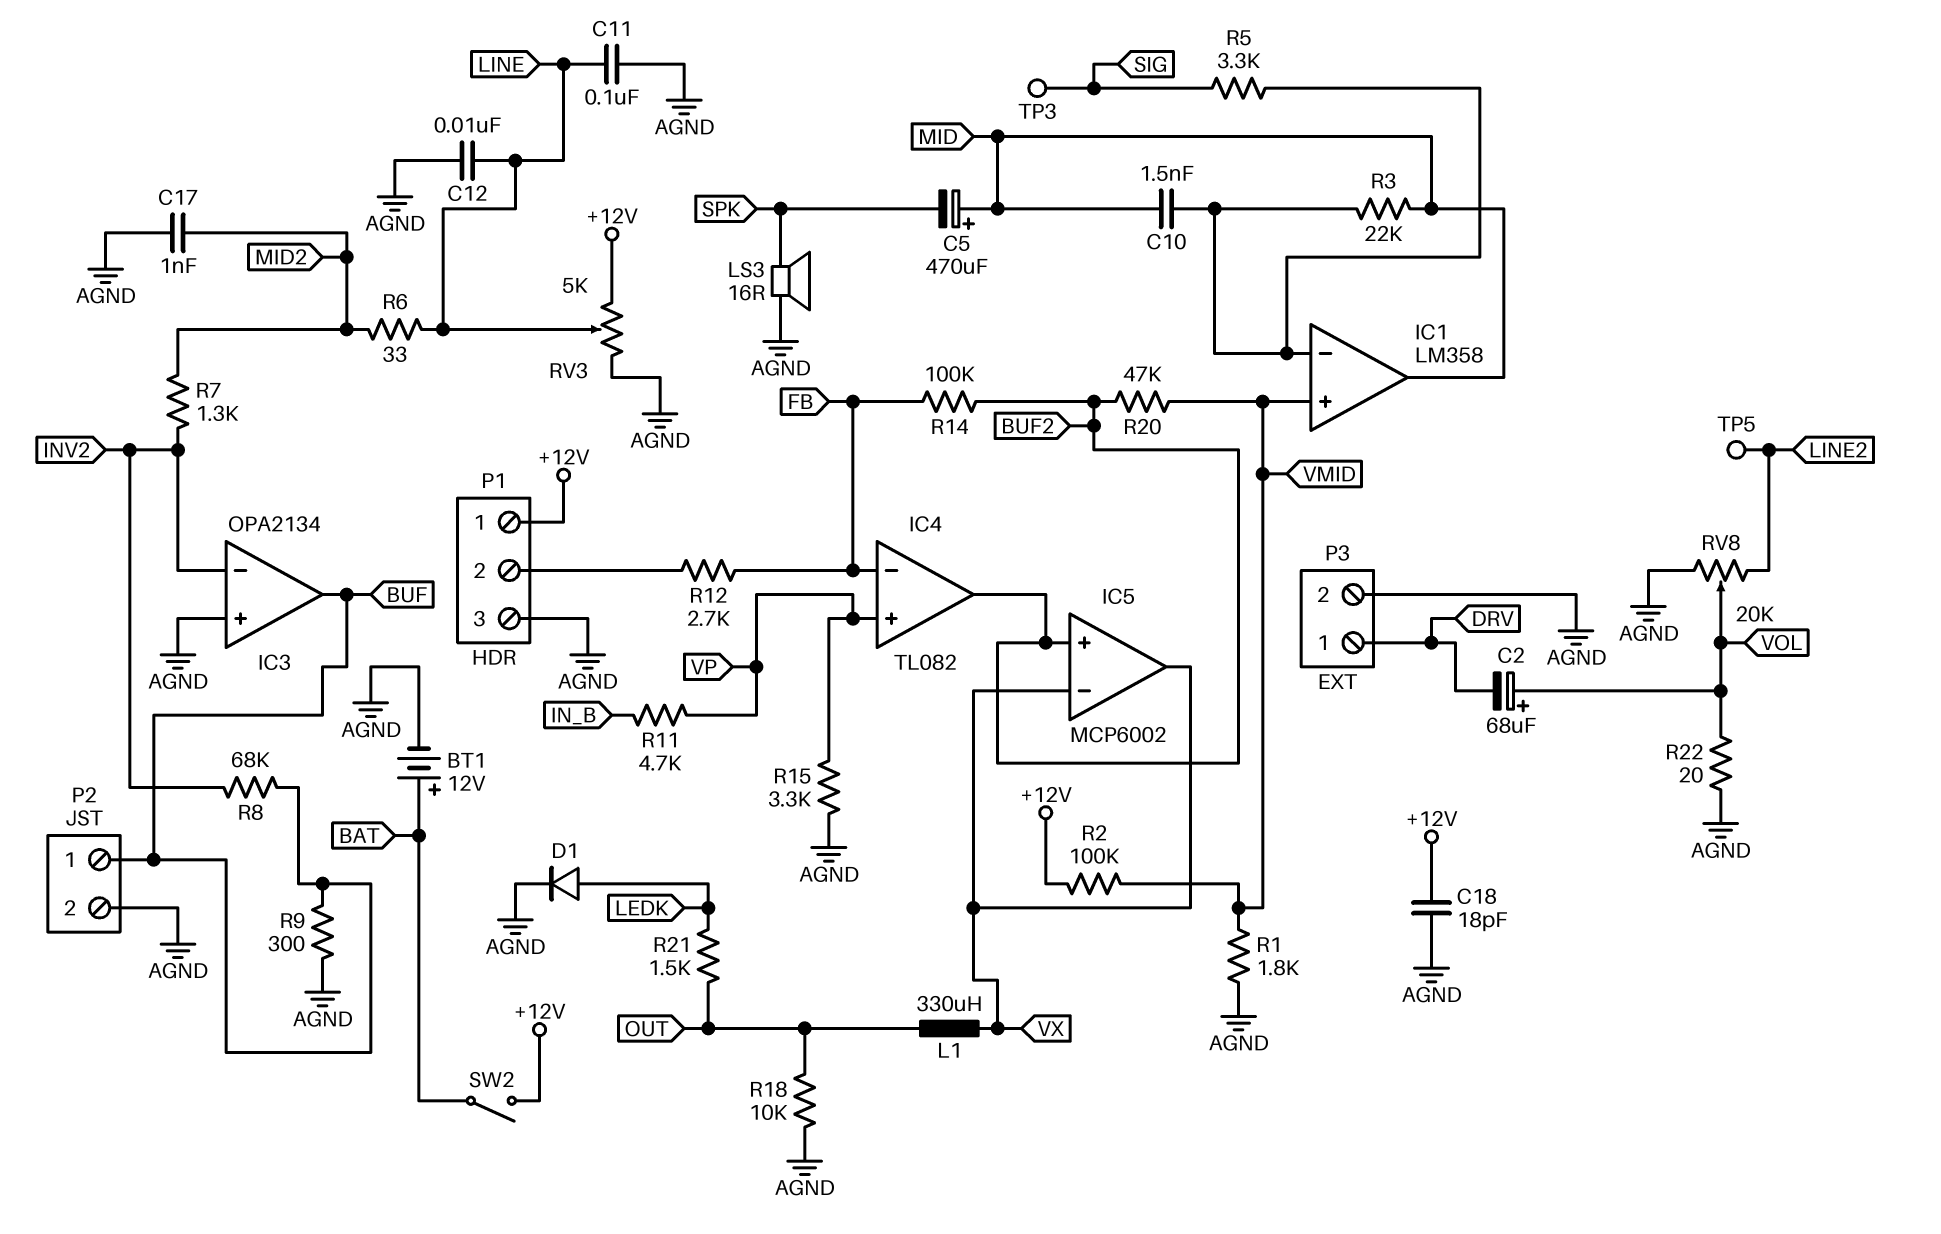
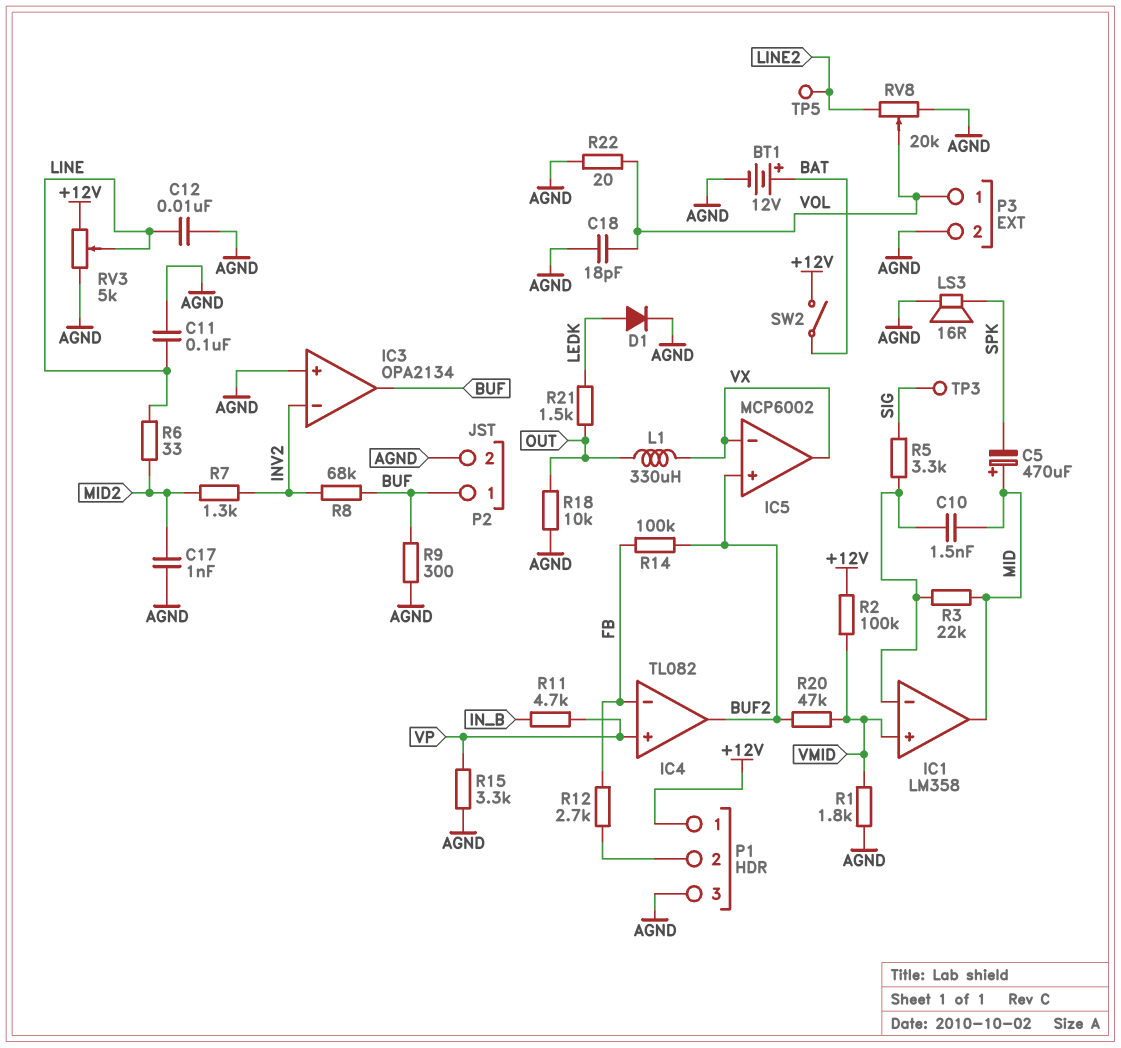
C2: 68uF (plus VOL, minus DRV) -> none
C18: 18pF (+12V, AGND) -> 18pF (AGND, VOL)
P3 pin 1: DRV -> VOL

